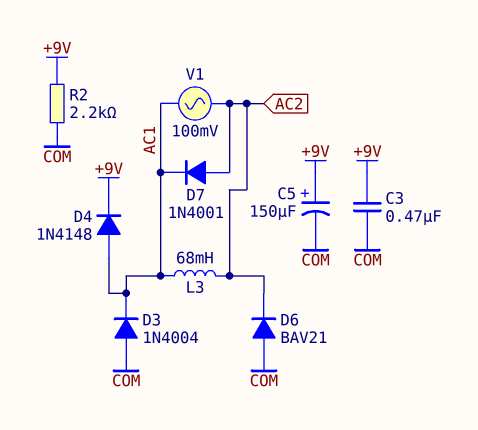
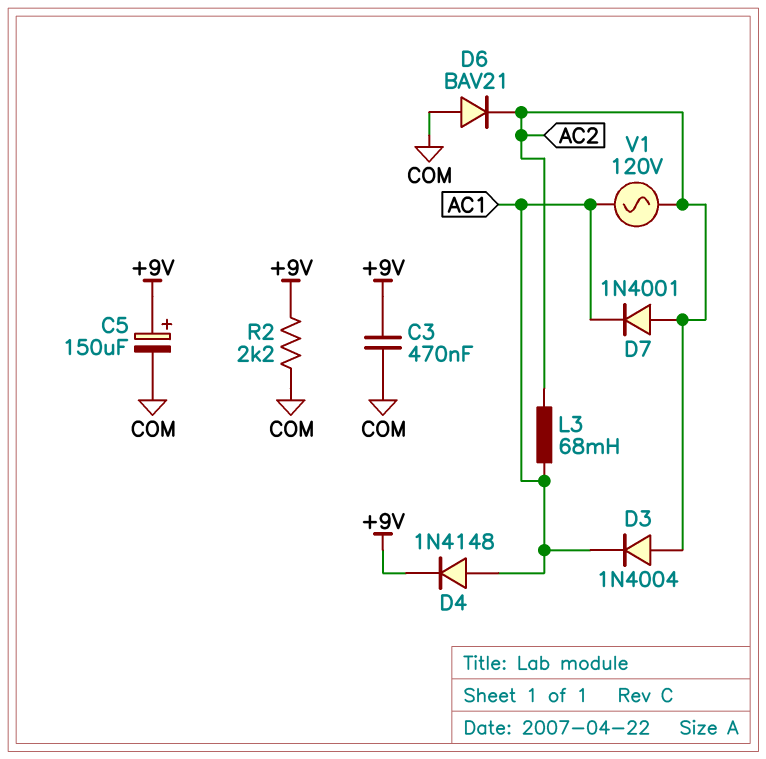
D3: diode 1N4004 (A COM, K AC1) -> diode 1N4004 (A AC2, K AC1)
V1: AC 100mV (AC1, AC2) -> AC 120V (AC1, AC2)

